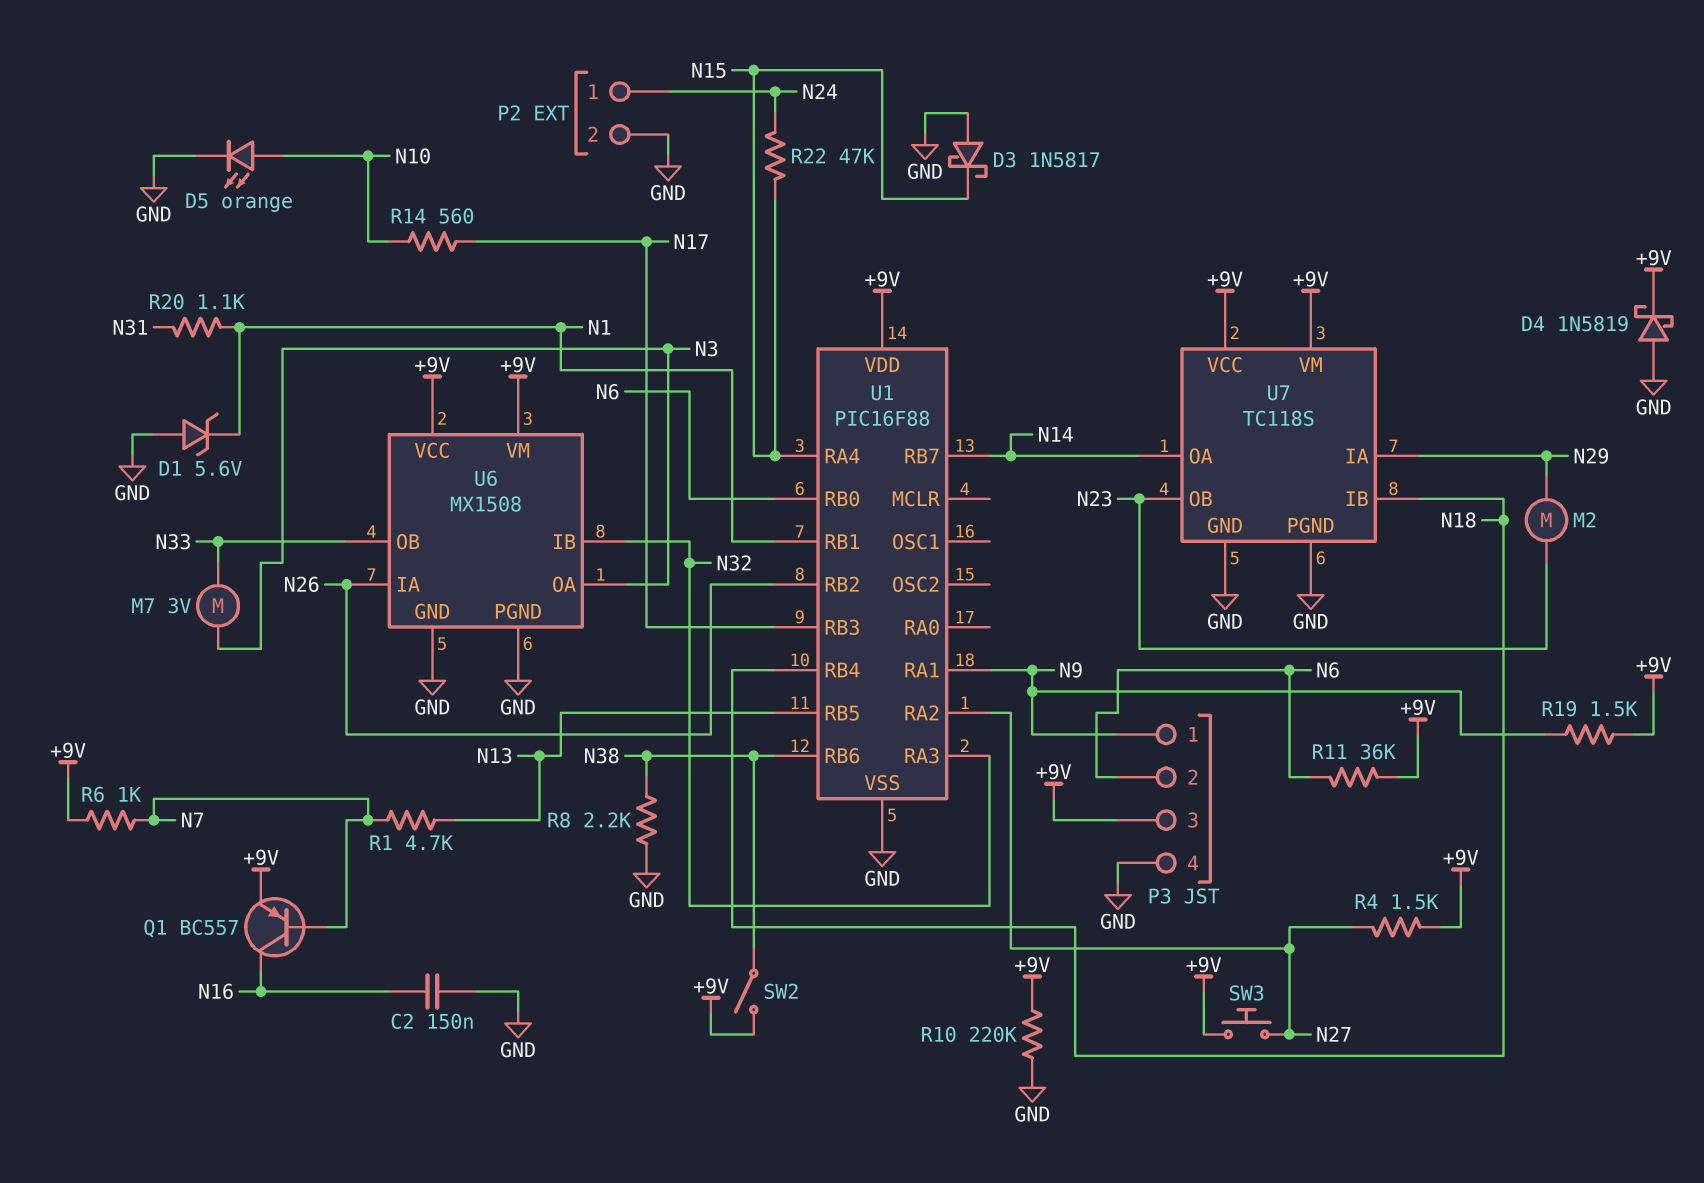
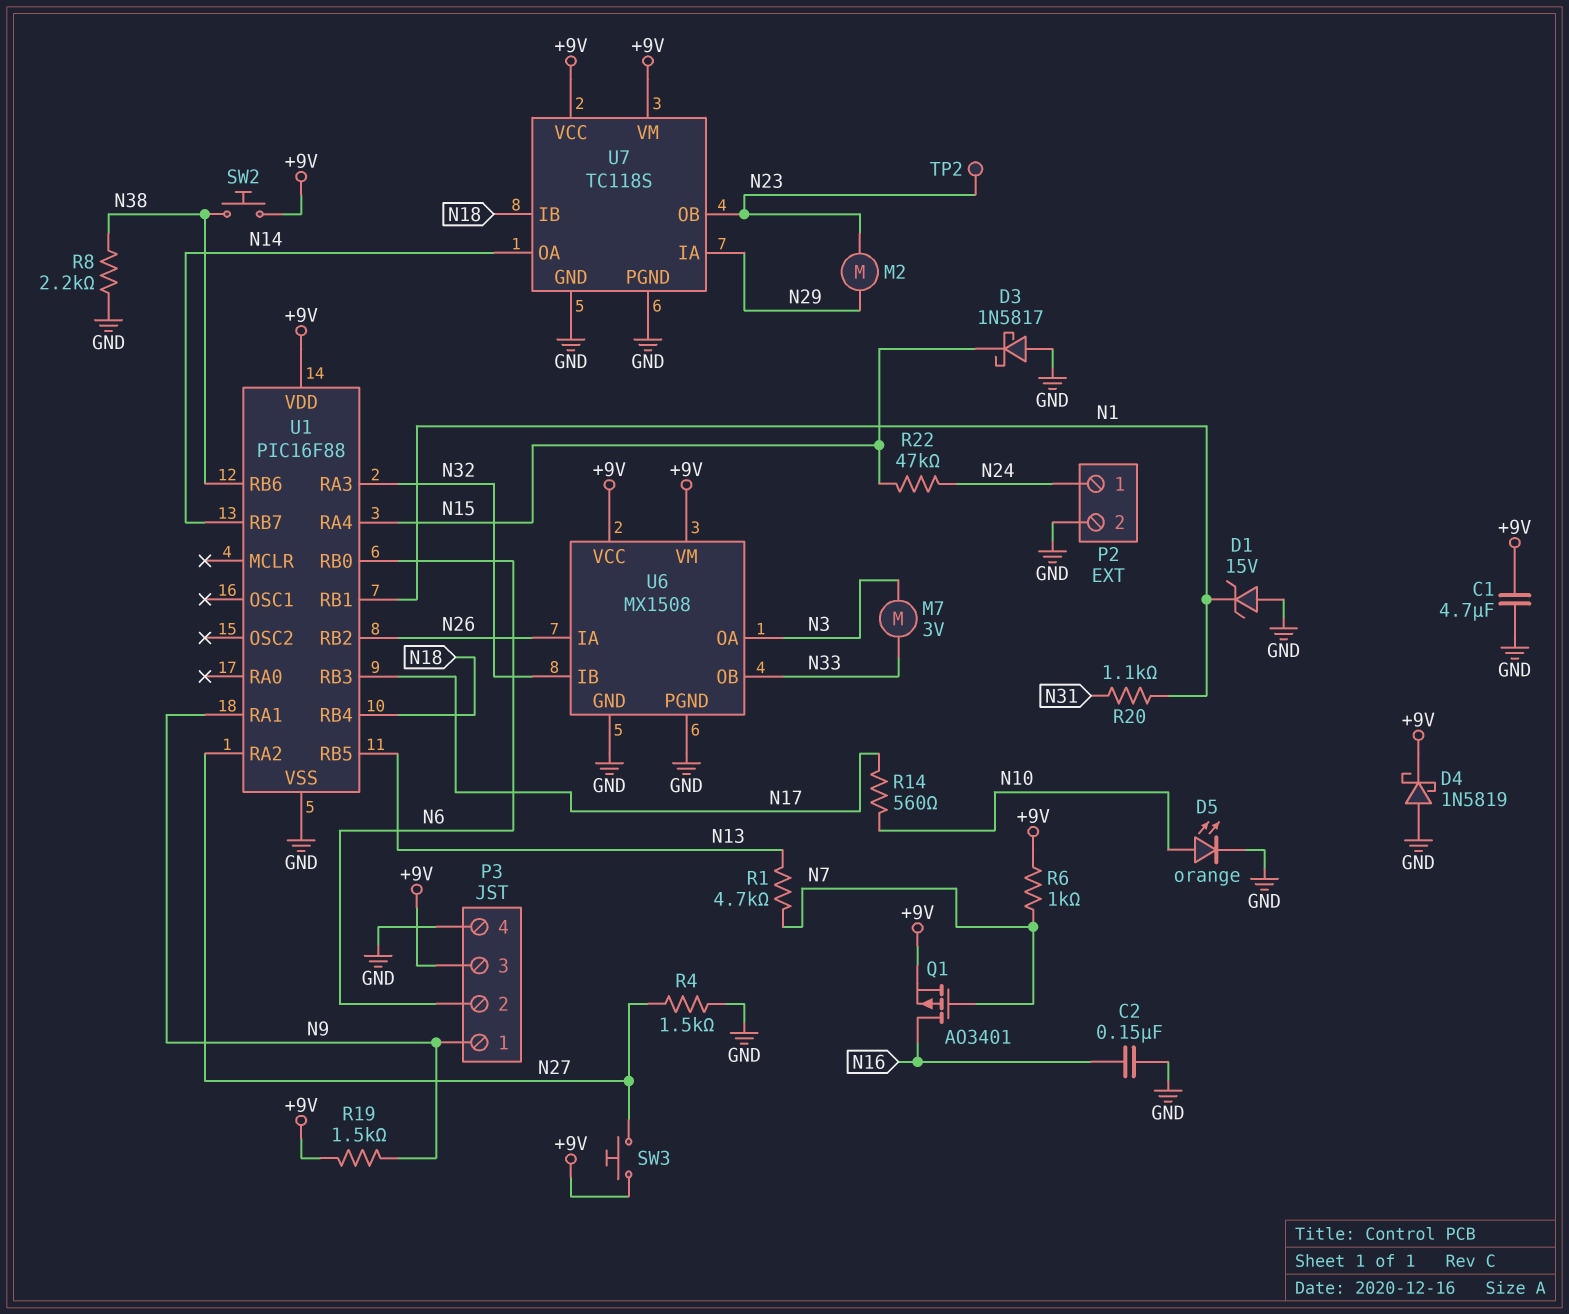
C1: none -> 4.7uF (+9V, GND)
D1: zener 5.6V (A GND, K N1) -> zener 15V (A GND, K N1)
Q1: PNP BC557 (B N7, C N16, E +9V) -> PMOS AO3401 (G N7, D N16, S +9V)
R4: 1.5k (+9V, N27) -> 1.5k (GND, N27)
R10: 220k (+9V, GND) -> none
R11: 36k (+9V, N6) -> none
SW2: switch (+9V, N38) -> button (+9V, N38)
TP2: none -> test point (N23)

